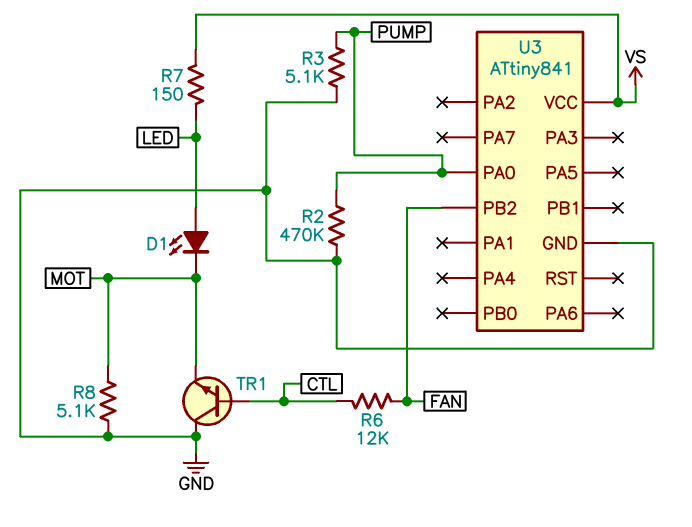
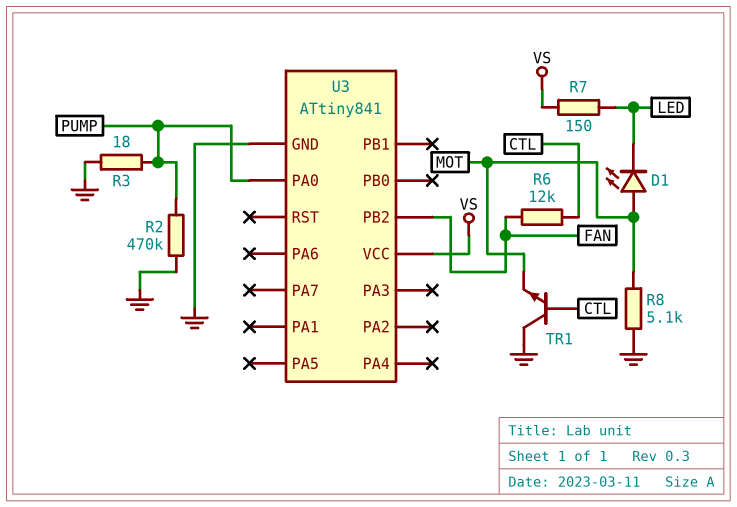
D1: LED (A LED, K MOT) -> LED (A MOT, K LED)
R3: 5.1k (GND, PUMP) -> 18 (GND, PUMP)

